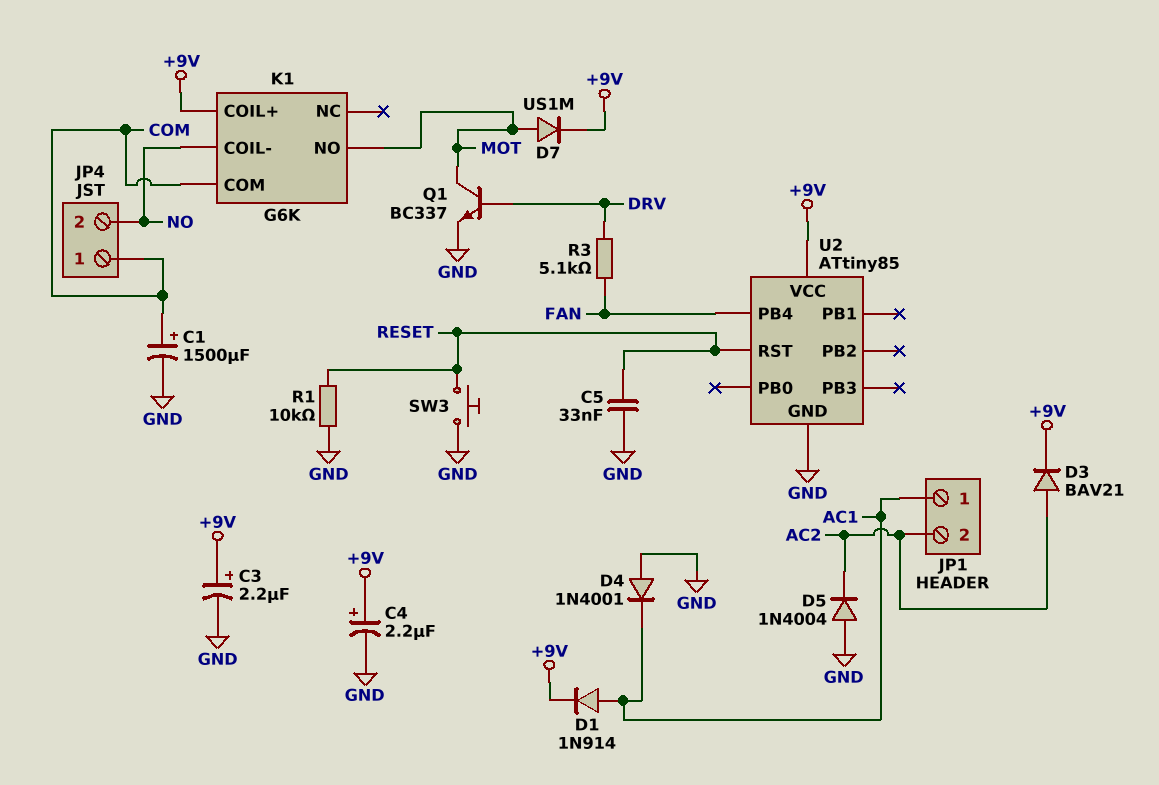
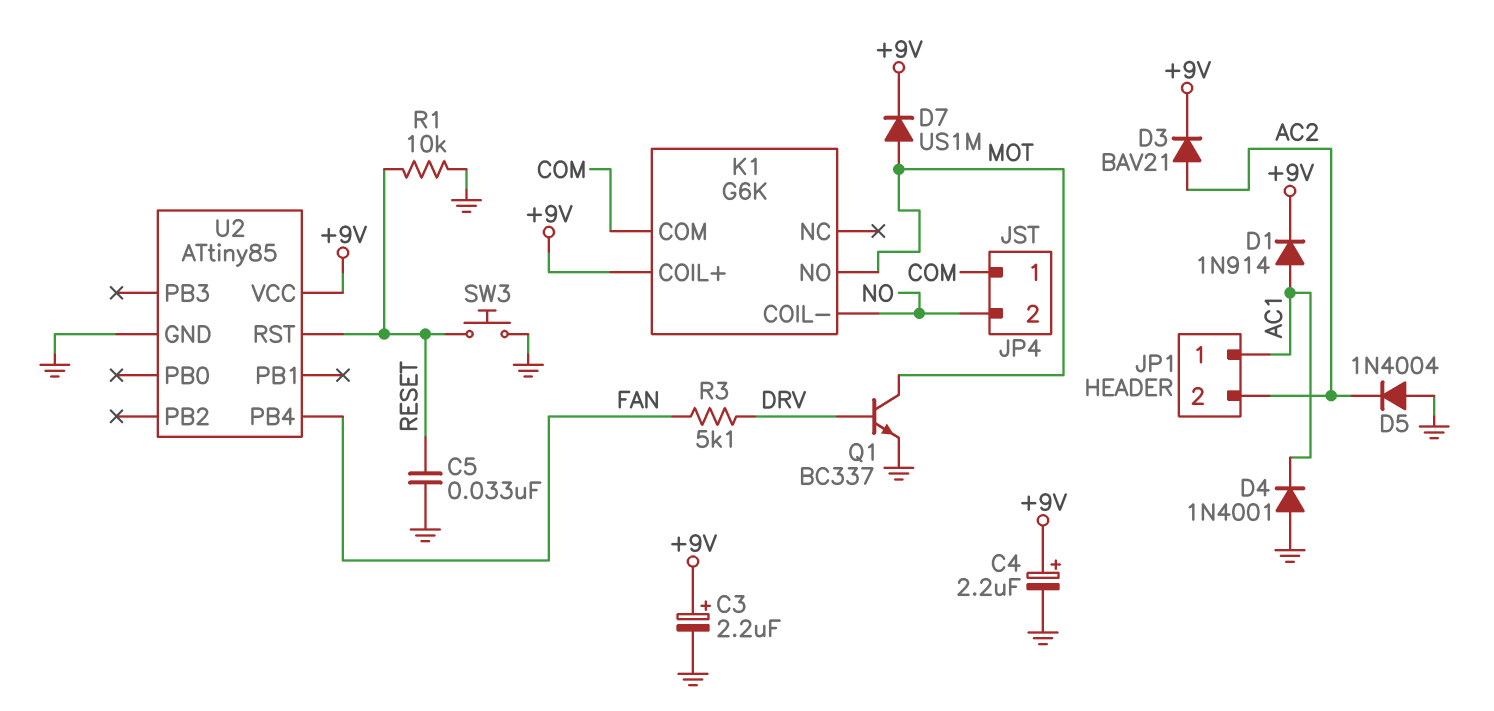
C1: 1500uF (plus COM, minus GND) -> none

